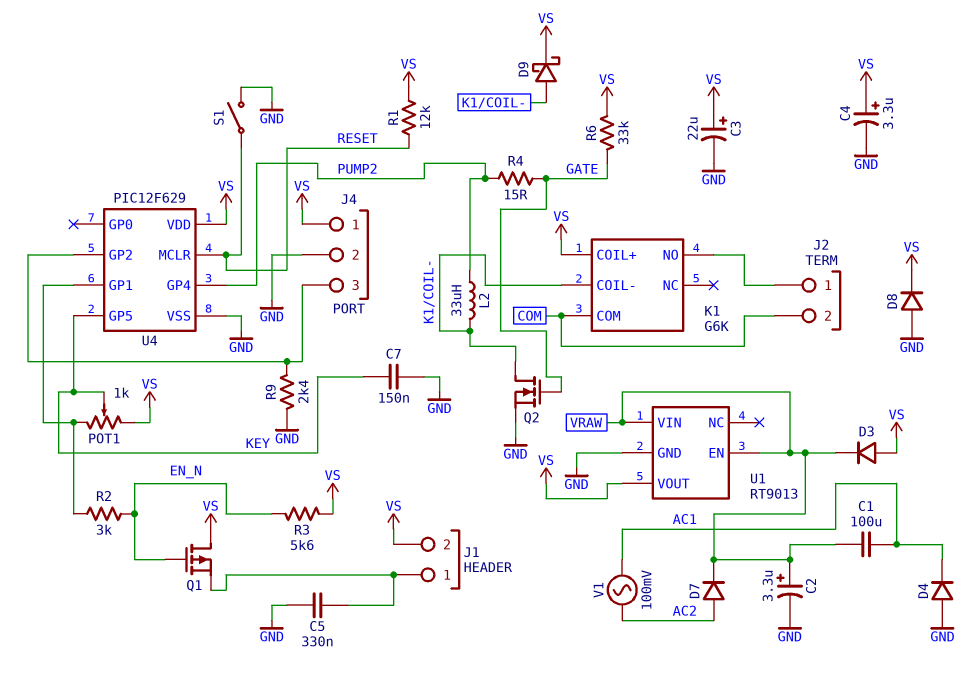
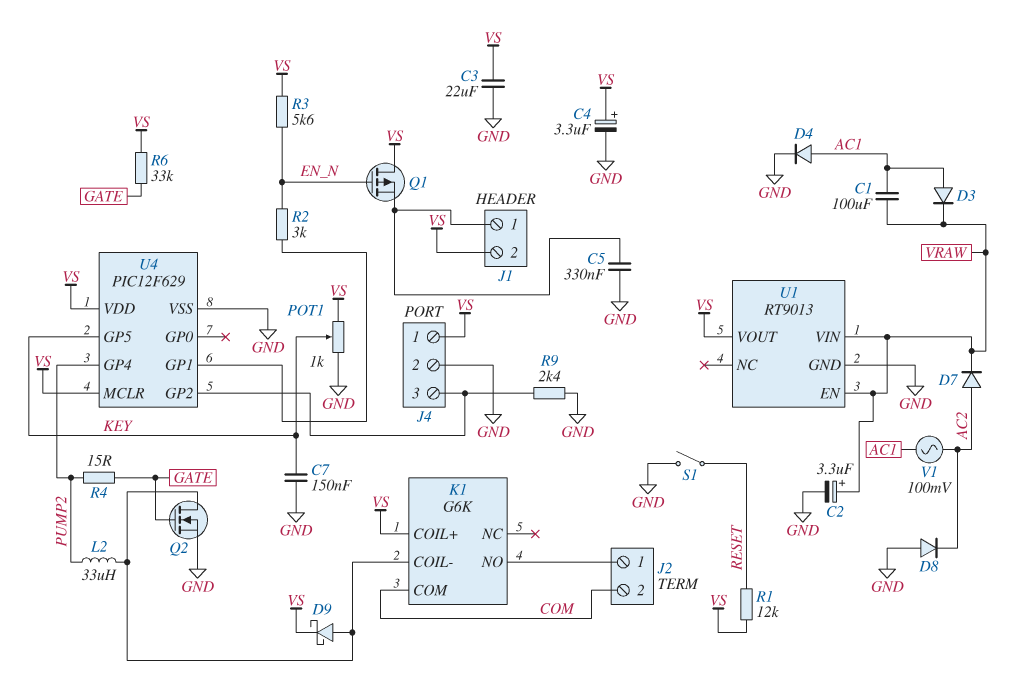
C3: 22uF (plus VS, minus GND) -> 22uF (GND, VS)
D3: diode (A VS, K VRAW) -> diode (A AC1, K VRAW)
D4: diode (A GND, K AC1) -> diode (A AC1, K GND)
D8: diode (A GND, K VS) -> diode (A GND, K AC2)
POT1: 1k (U4/GP1, VS, wiper KEY) -> 1k (GND, VS, wiper KEY)
U4 pin MCLR: RESET -> VS

